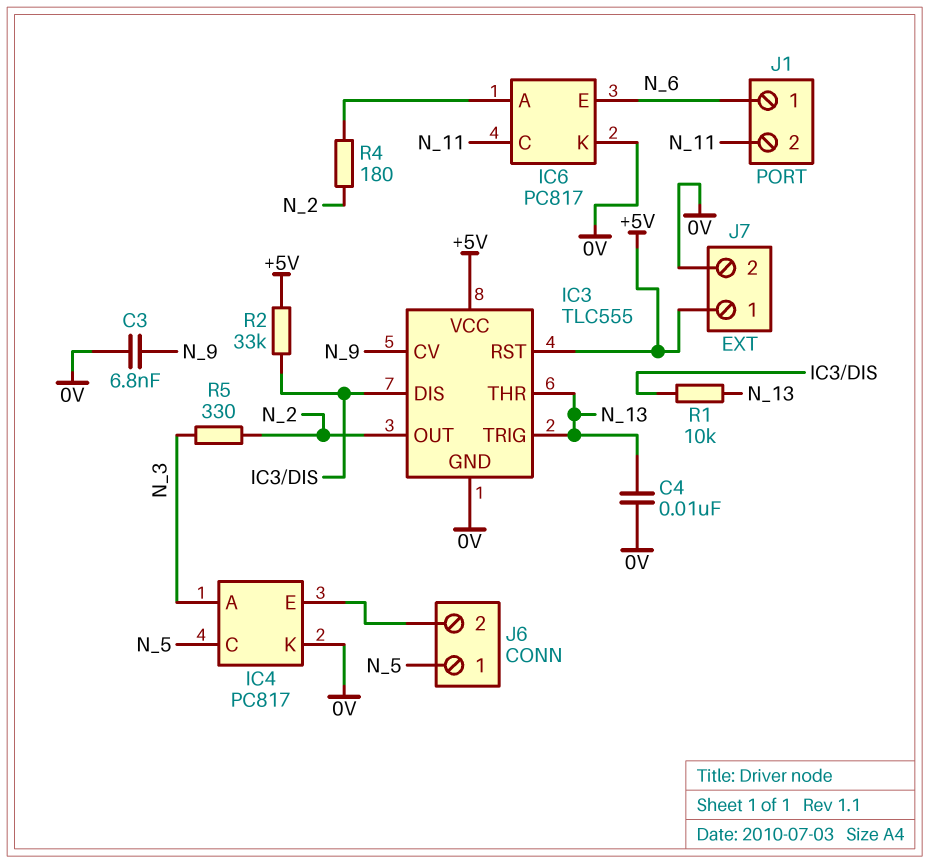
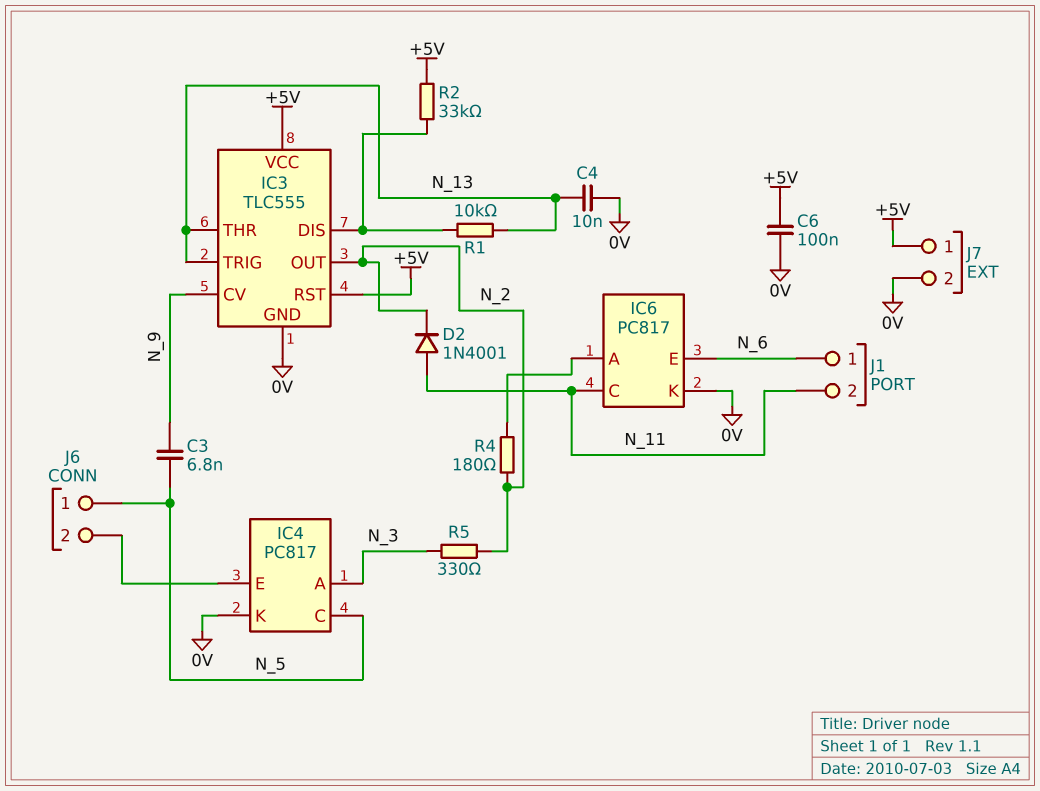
C3: 6.8nF (0V, N_9) -> 6.8nF (N_5, N_9)
C6: none -> 100nF (+5V, 0V)
D2: none -> diode 1N4001 (A N_11, K N_2)

